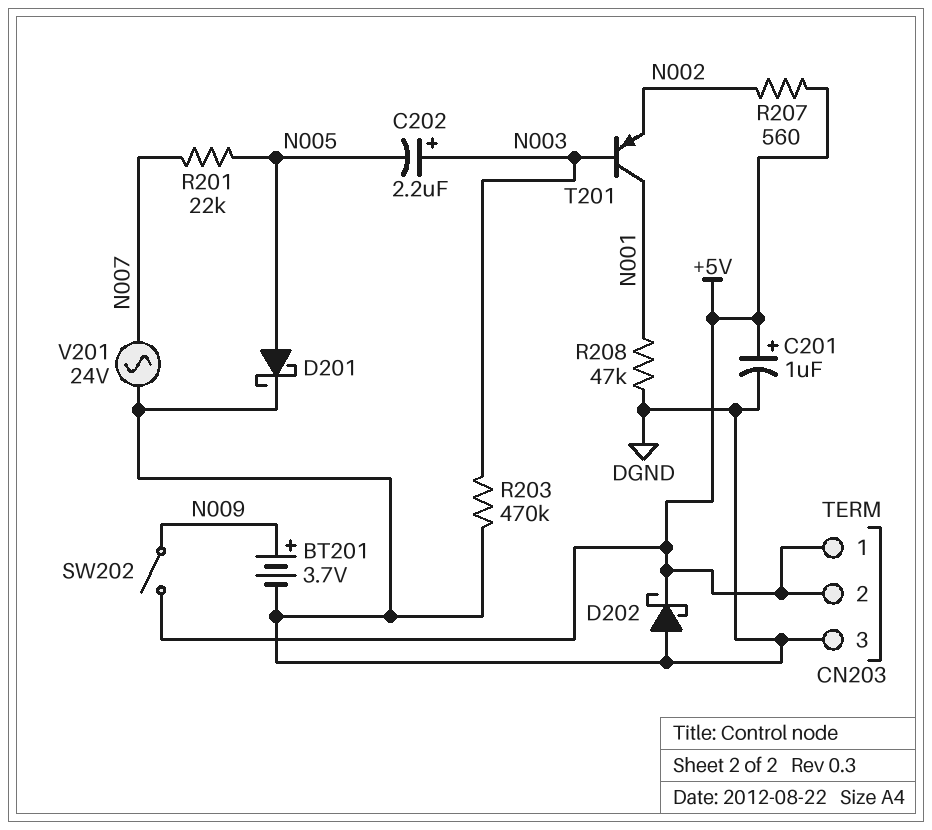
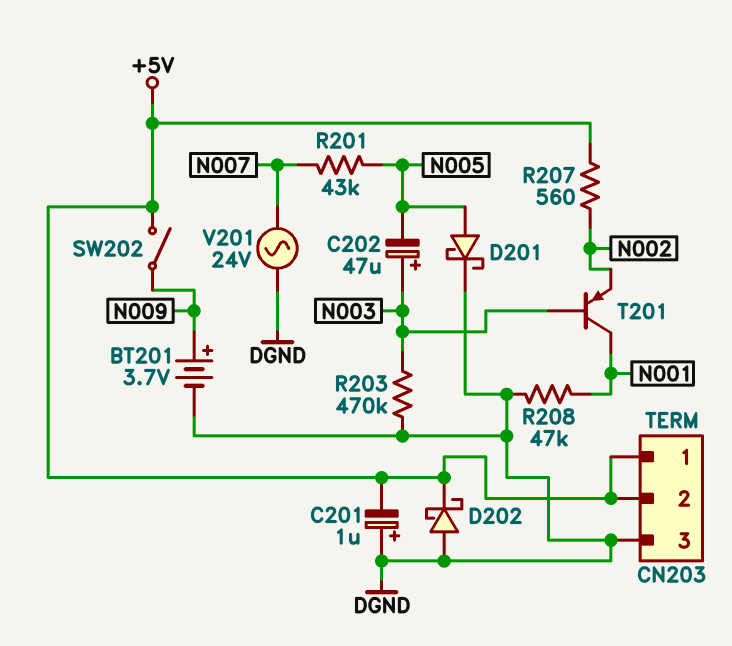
C201: 1uF (plus +5V, minus DGND) -> 1uF (plus DGND, minus +5V)
C202: 2.2uF (plus N003, minus N005) -> 47uF (plus N003, minus N005)
R201: 22k (N005, N007) -> 43k (N005, N007)

